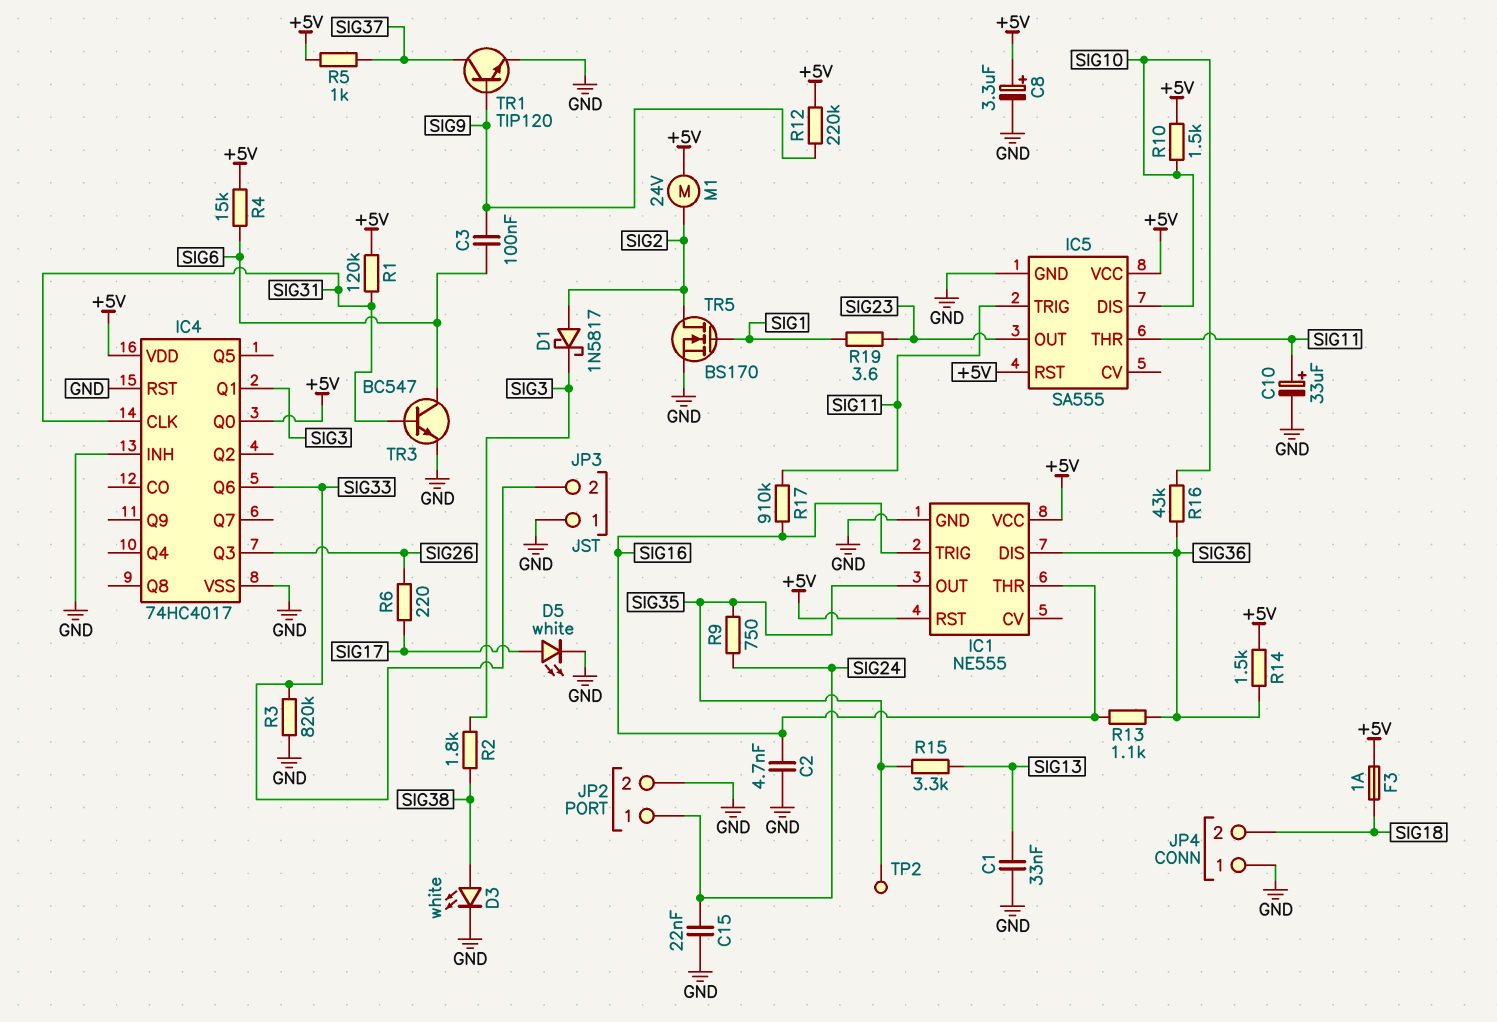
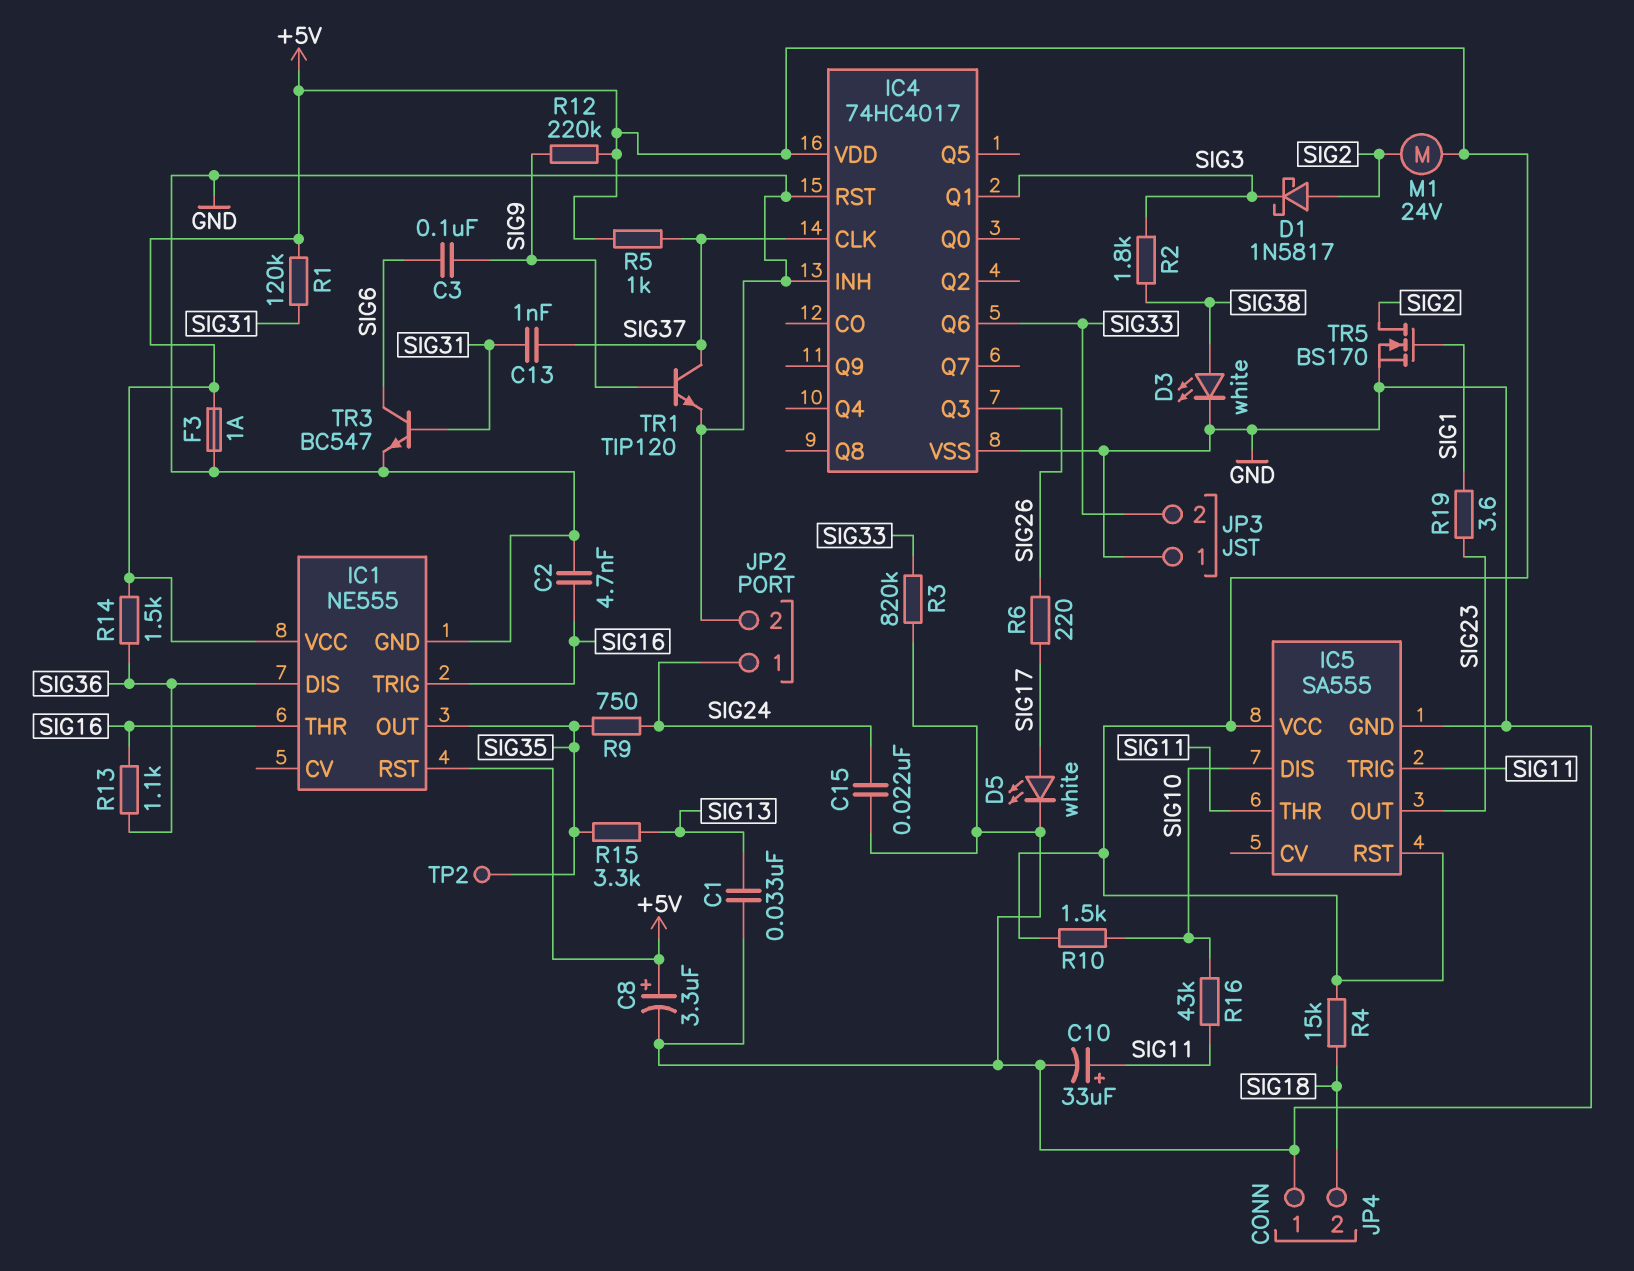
C13: none -> 1nF (SIG31, SIG37)
F3: 1A (+5V, SIG18) -> 1A (+5V, GND)
IC4 pin CLK: SIG31 -> SIG37
IC4 pin Q0: +5V -> none
R4: 15k (+5V, SIG6) -> 15k (+5V, SIG18)
R16: 43k (SIG10, SIG36) -> 43k (SIG10, SIG11)
R17: 910k (SIG11, SIG16) -> none

